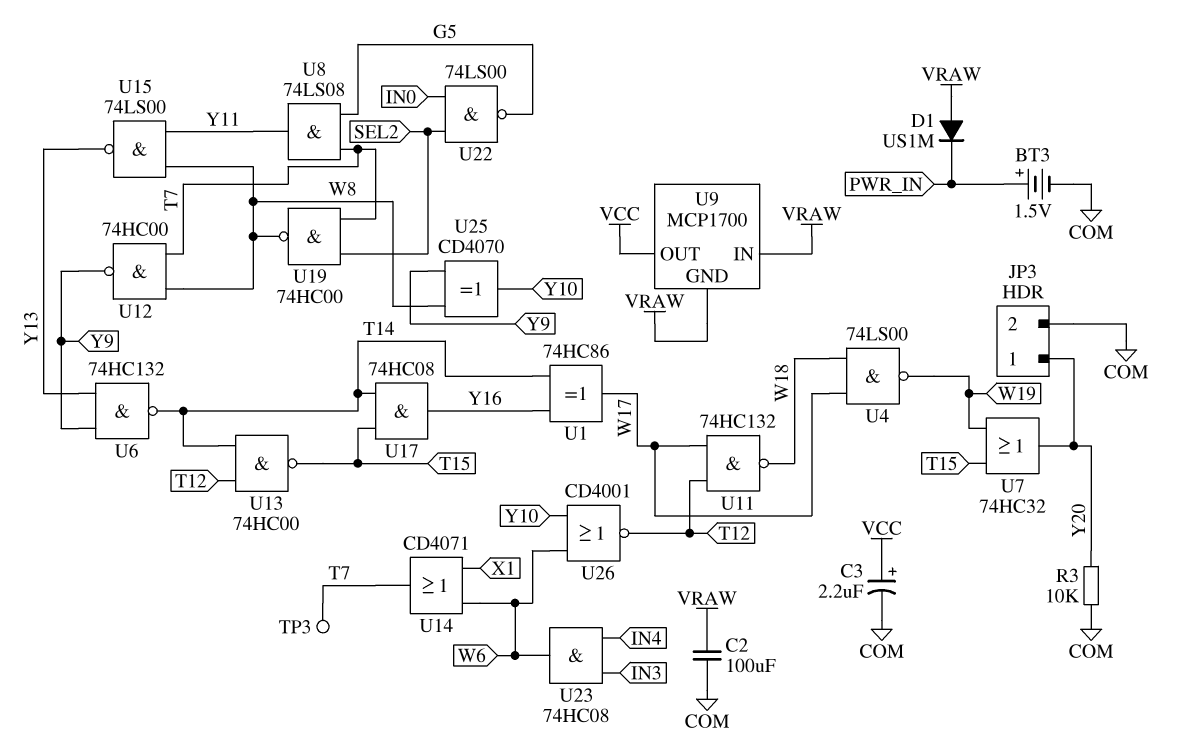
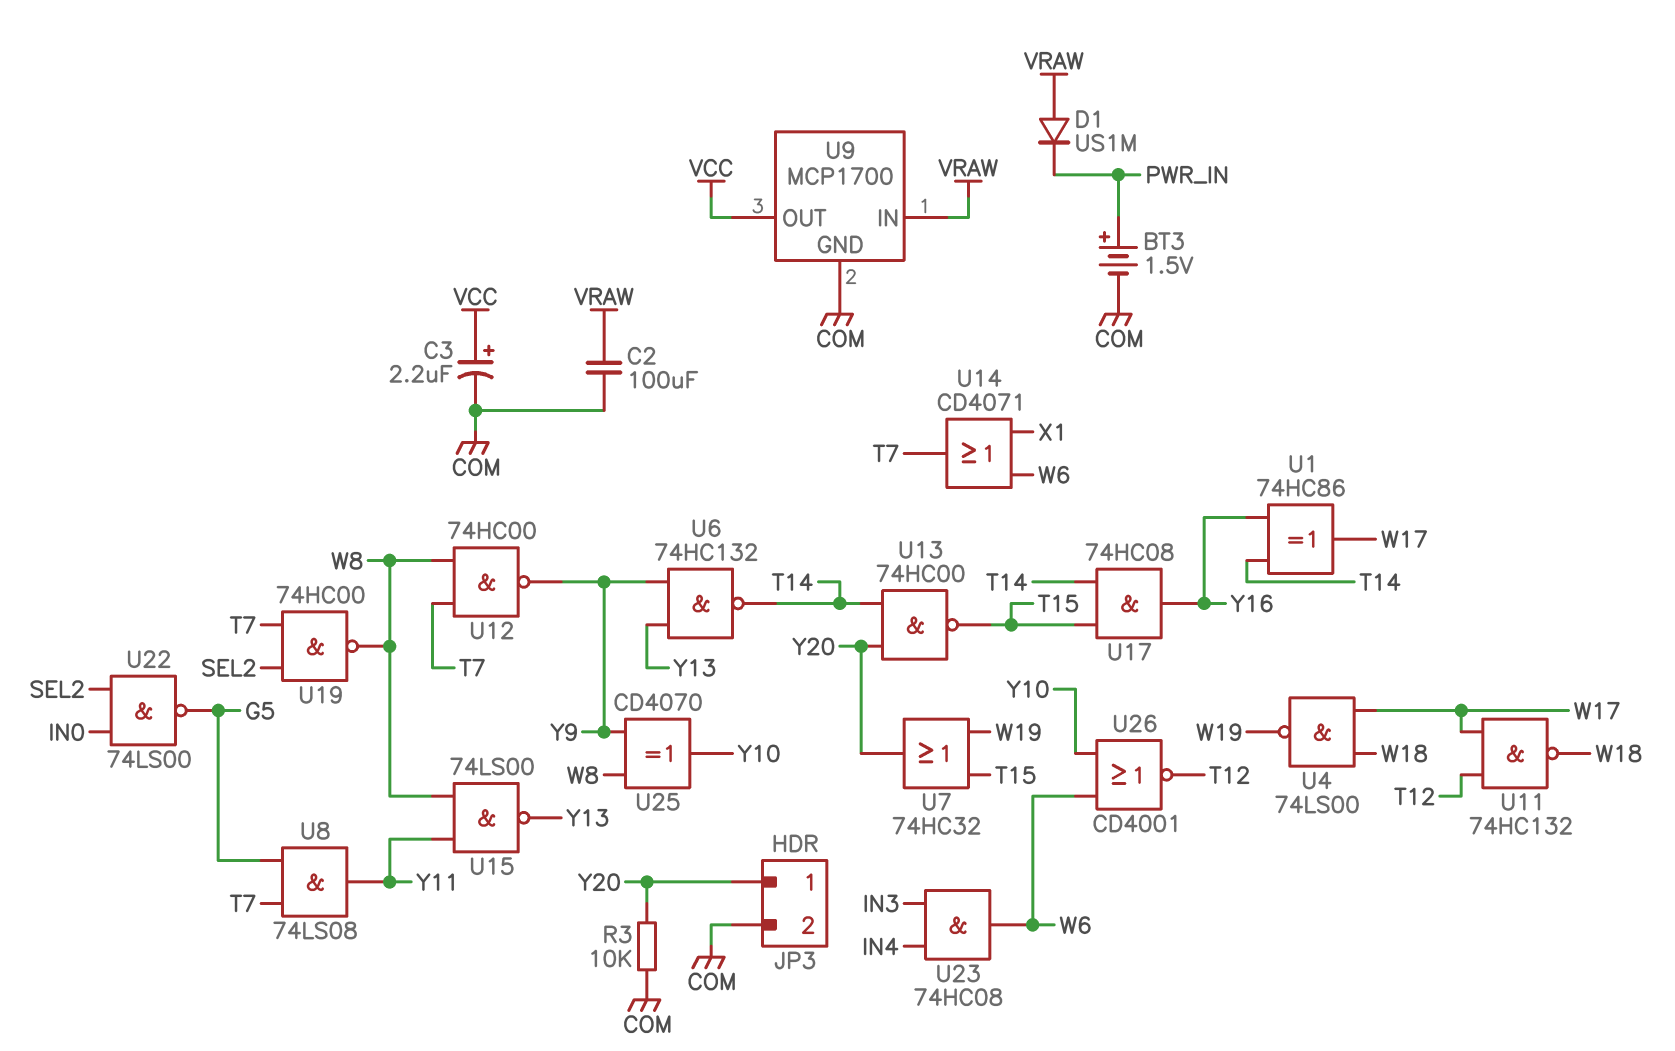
TP3: test point (T7) -> none
U9 pin GND: VRAW -> COM
U13: NAND 74HC00 (in T12, in T14, out T15) -> NAND 74HC00 (in T14, in Y20, out T15)

